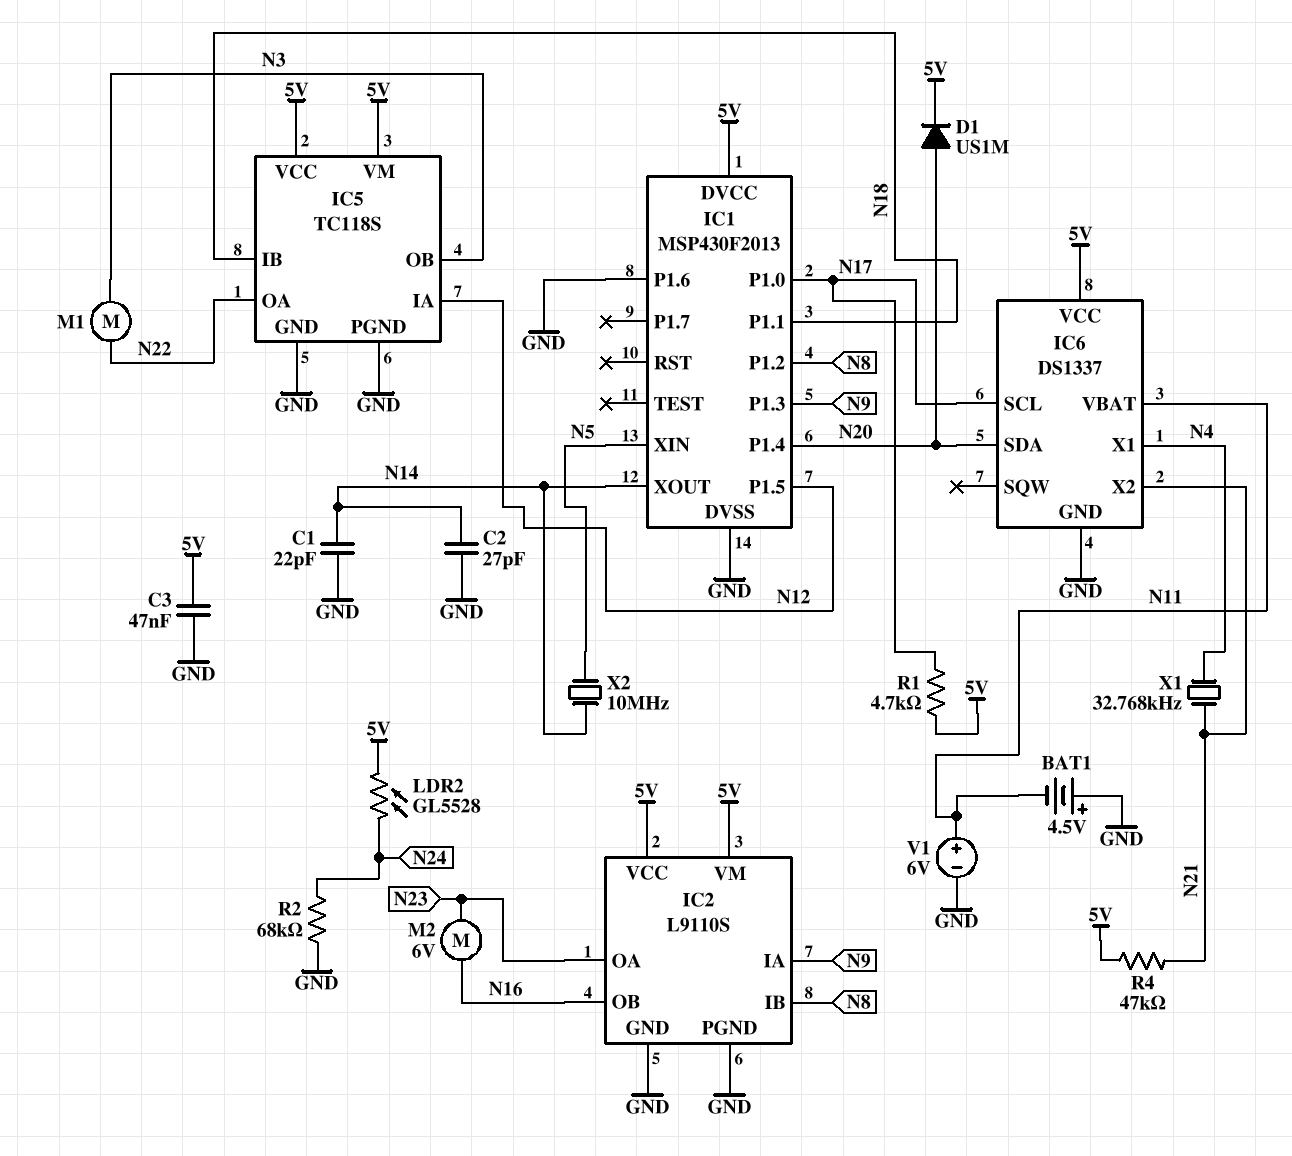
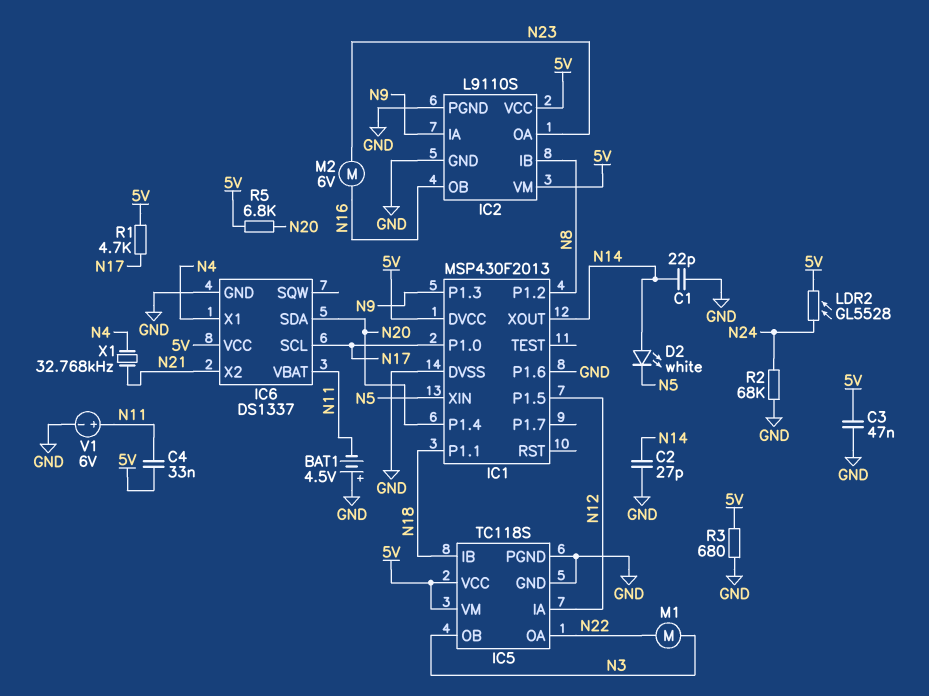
C4: none -> 33nF (5V, N11)
D1: diode US1M (A N20, K 5V) -> none
D2: none -> LED white (A N14, K N5)
R3: none -> 680 (5V, GND)
R4: 47k (5V, N21) -> none
R5: none -> 6.8k (5V, N20)
X2: 10MHz (N5, N14) -> none

